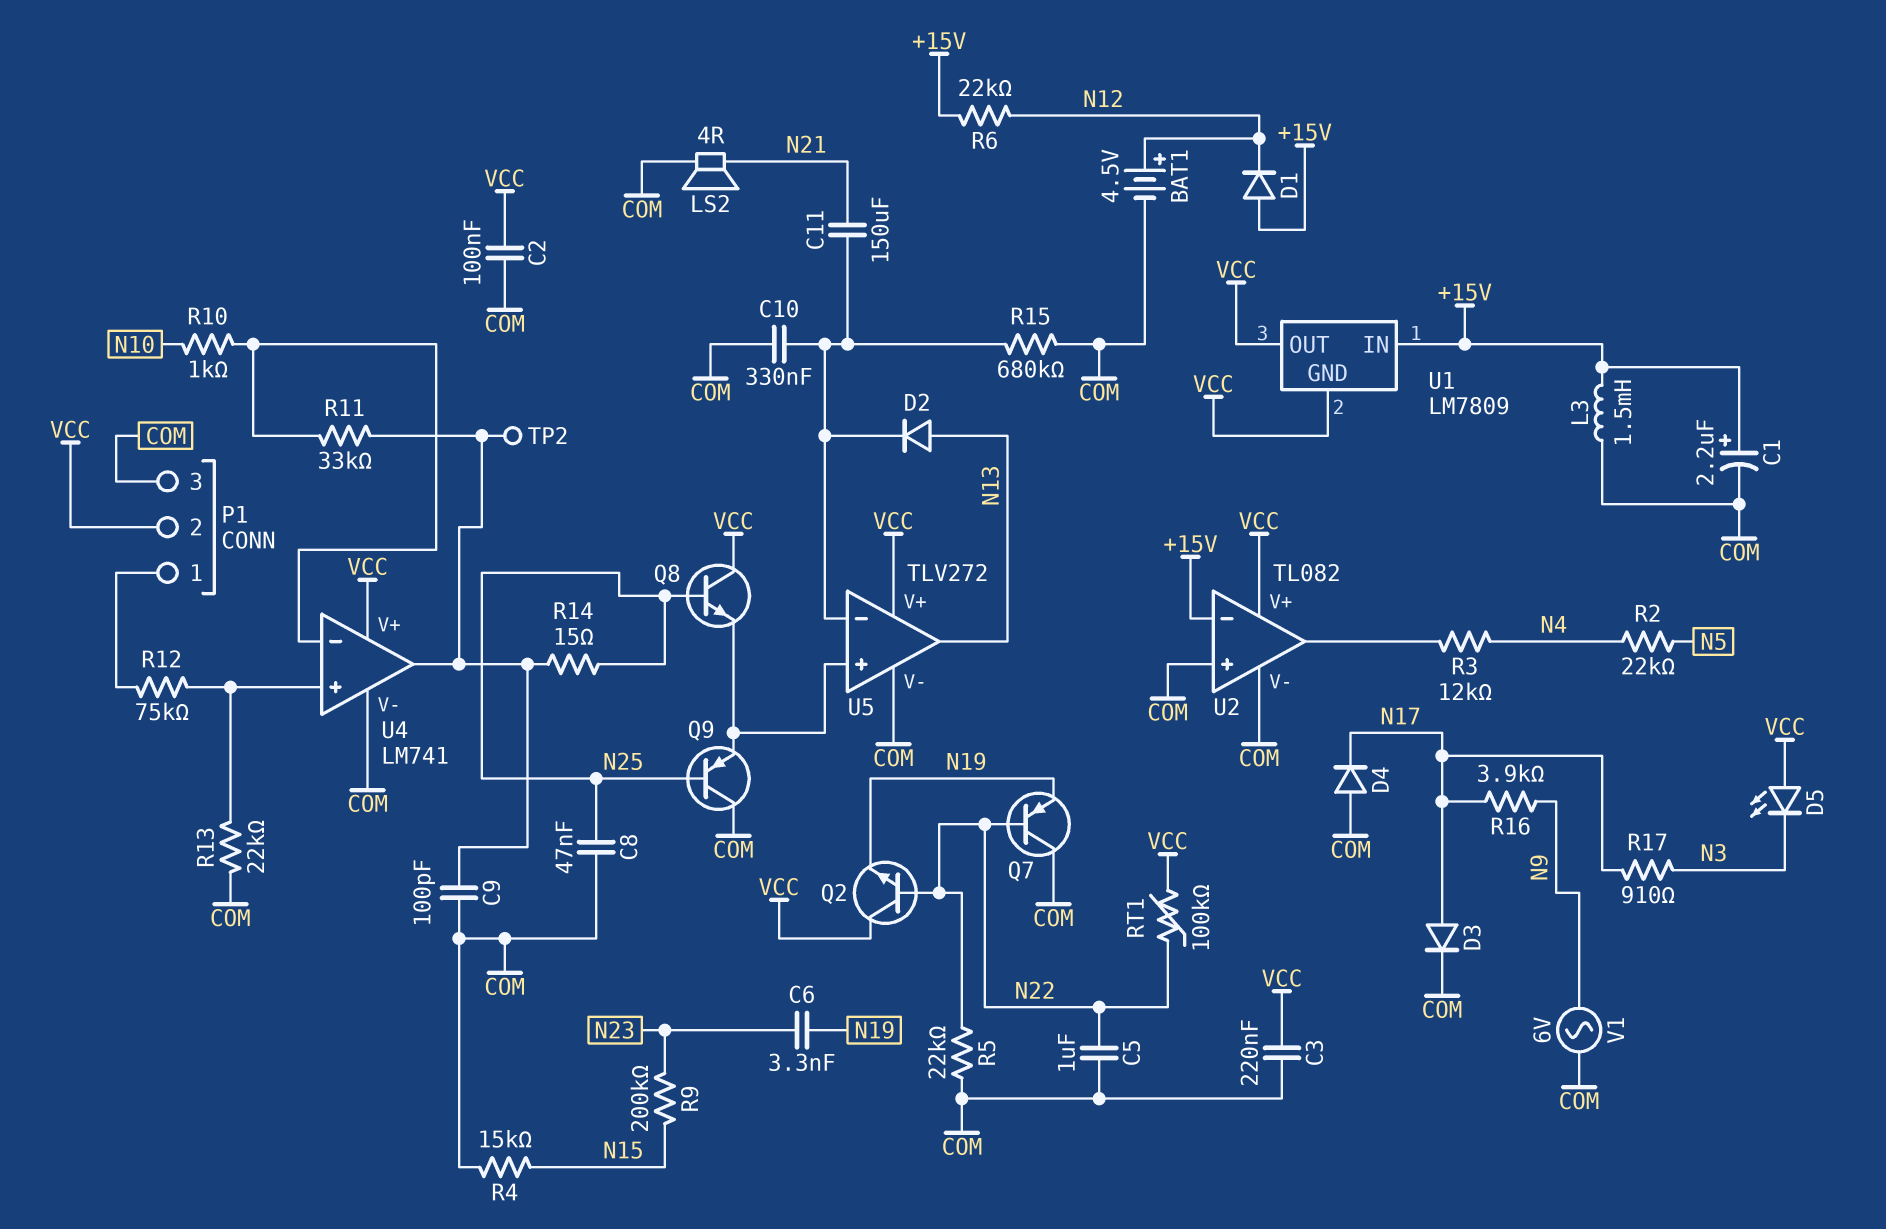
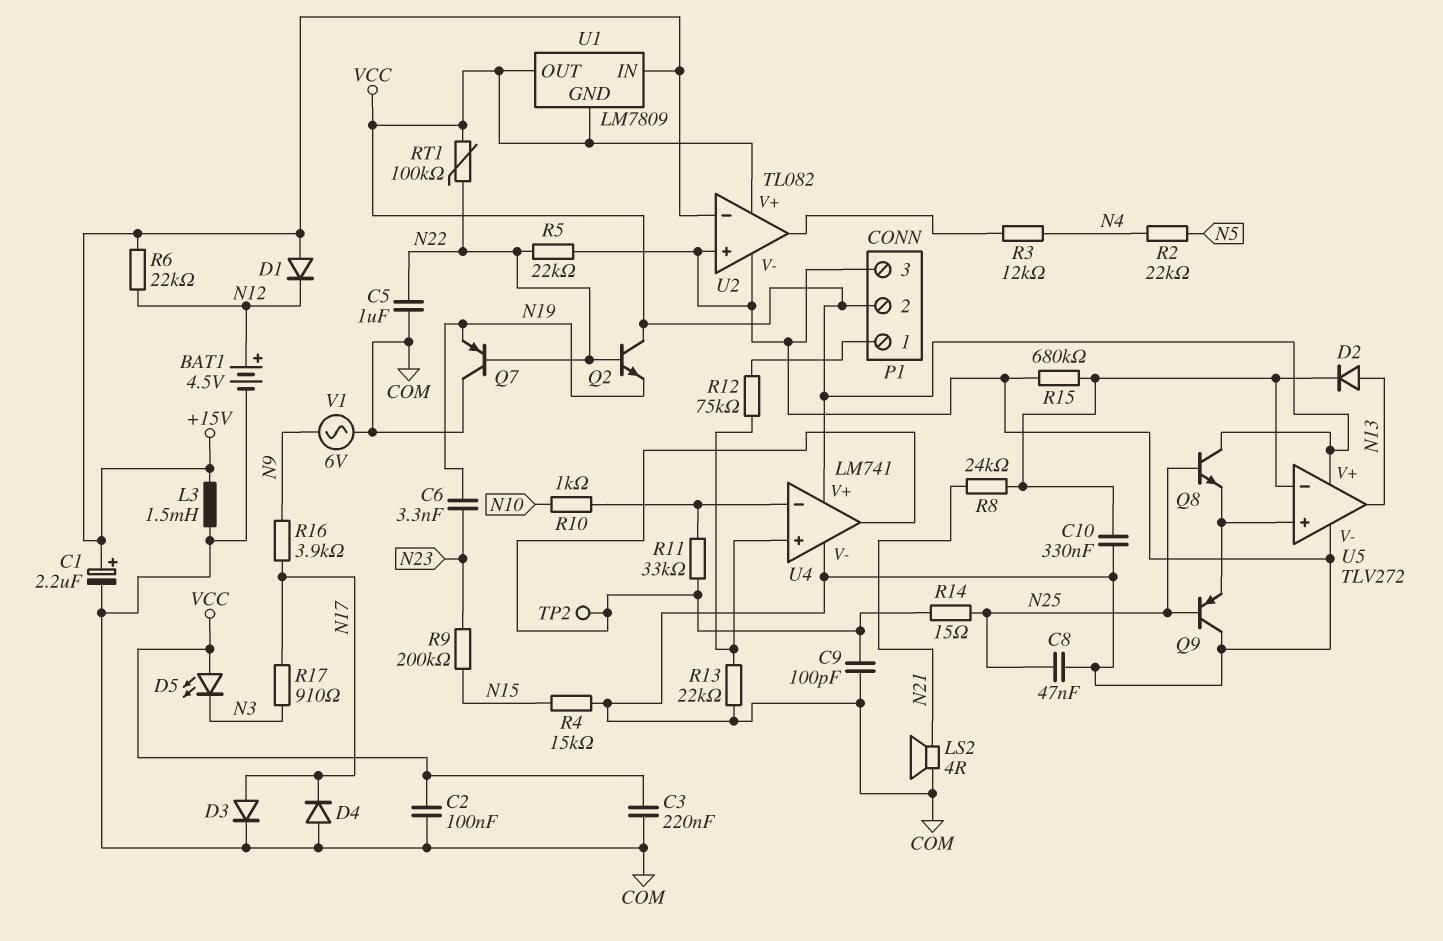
C11: 150uF (N21, U5/in-) -> none
R8: none -> 24k (N21, U5/in-)

